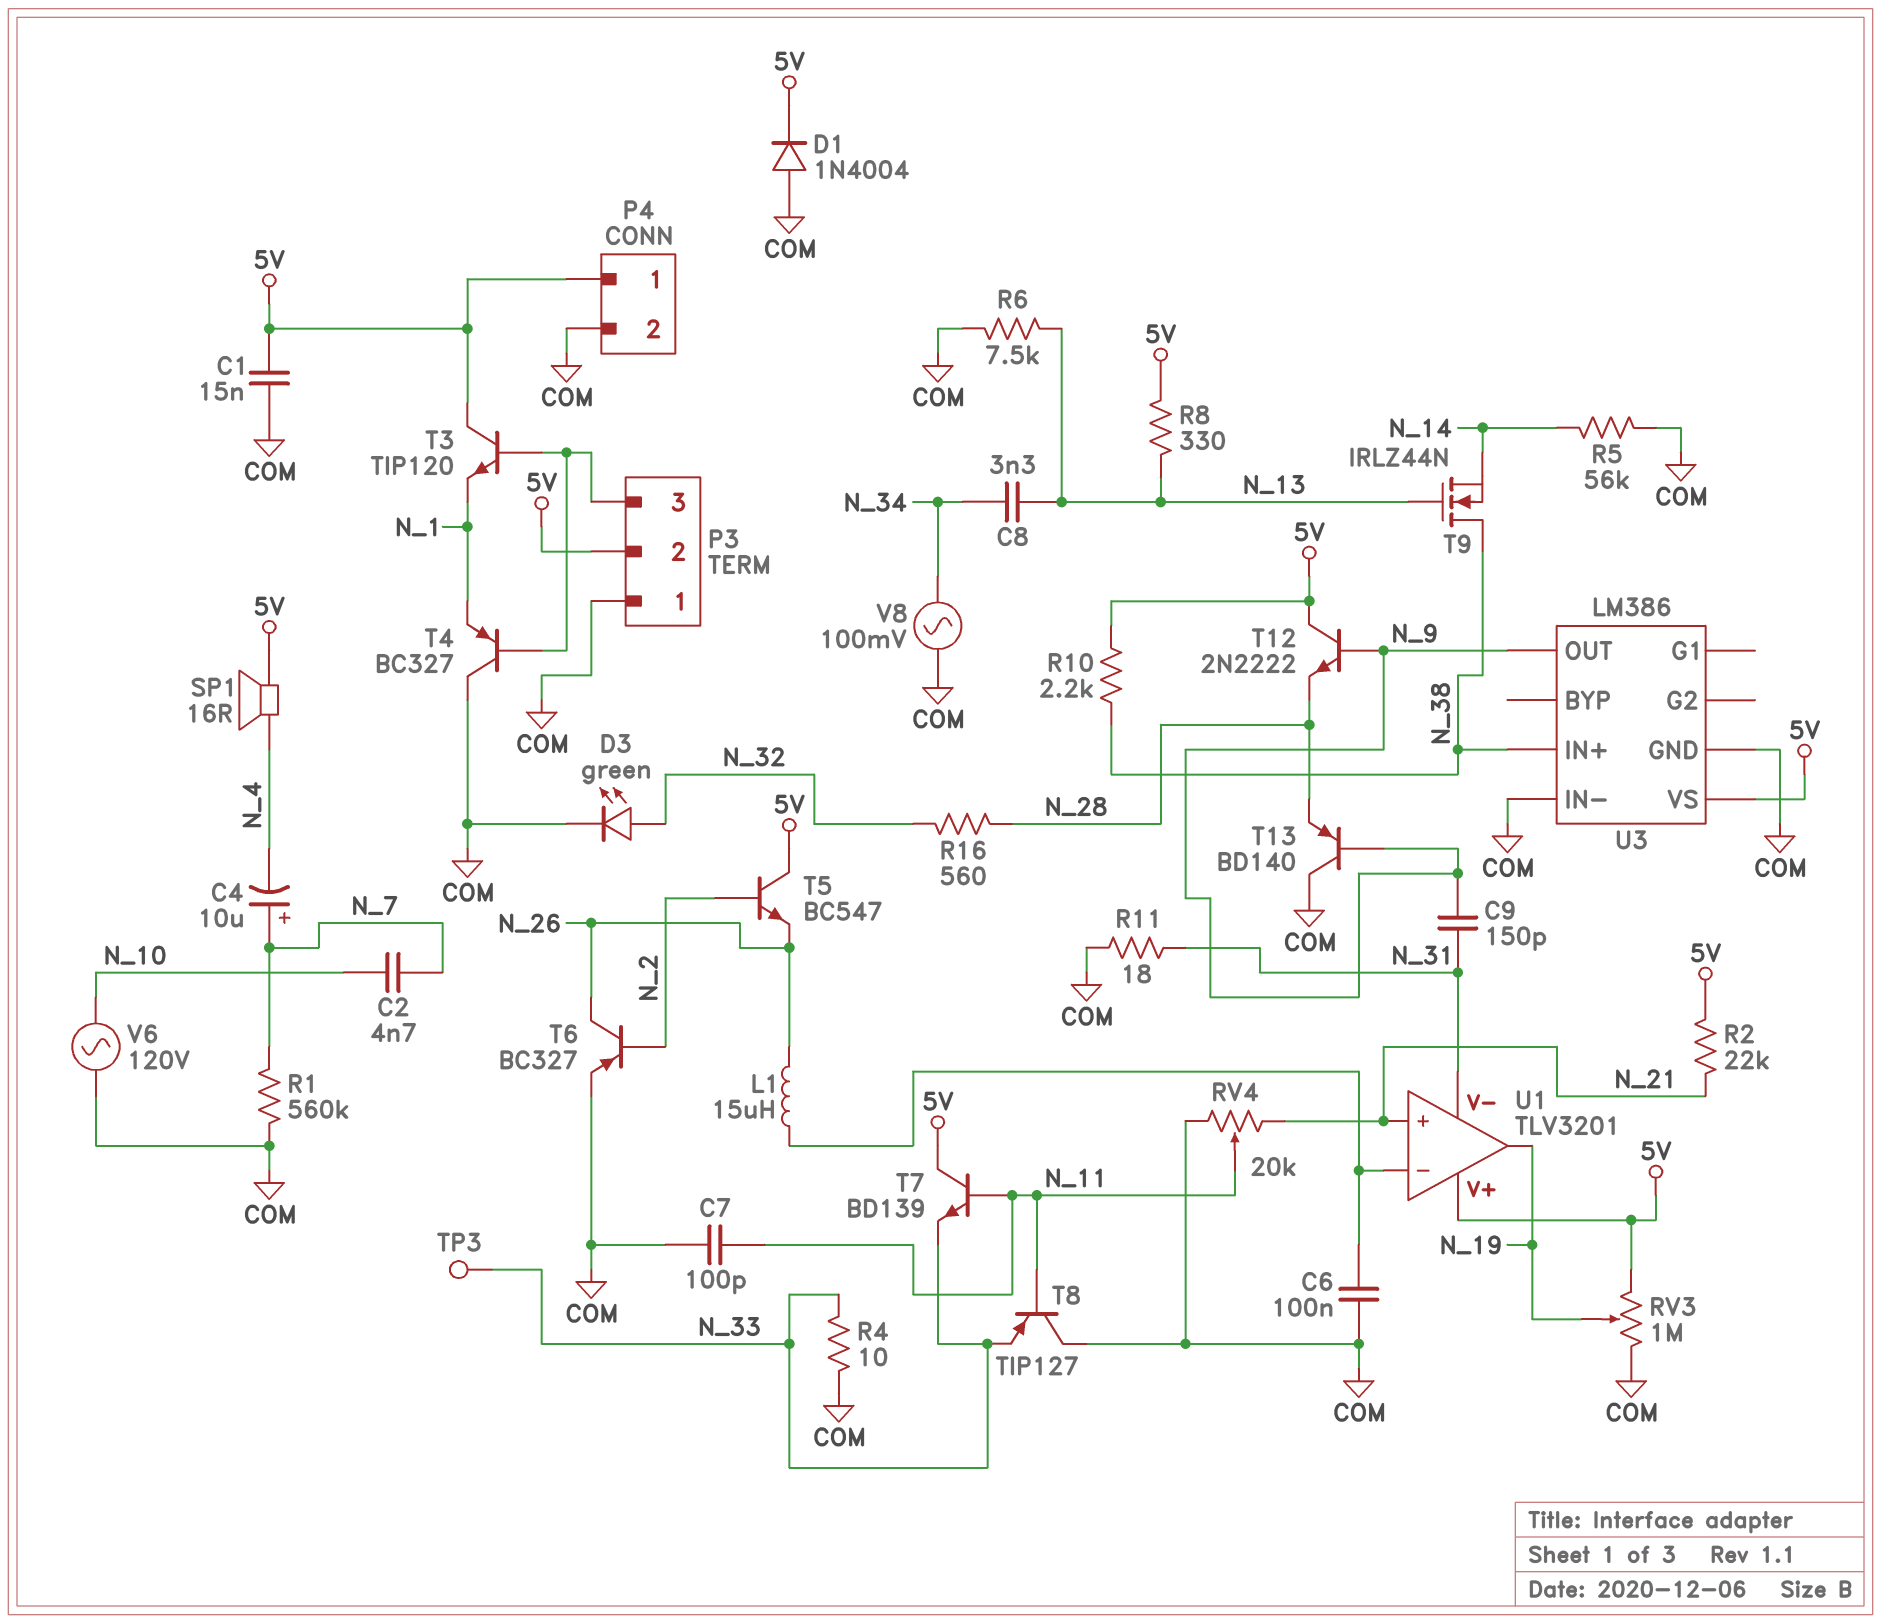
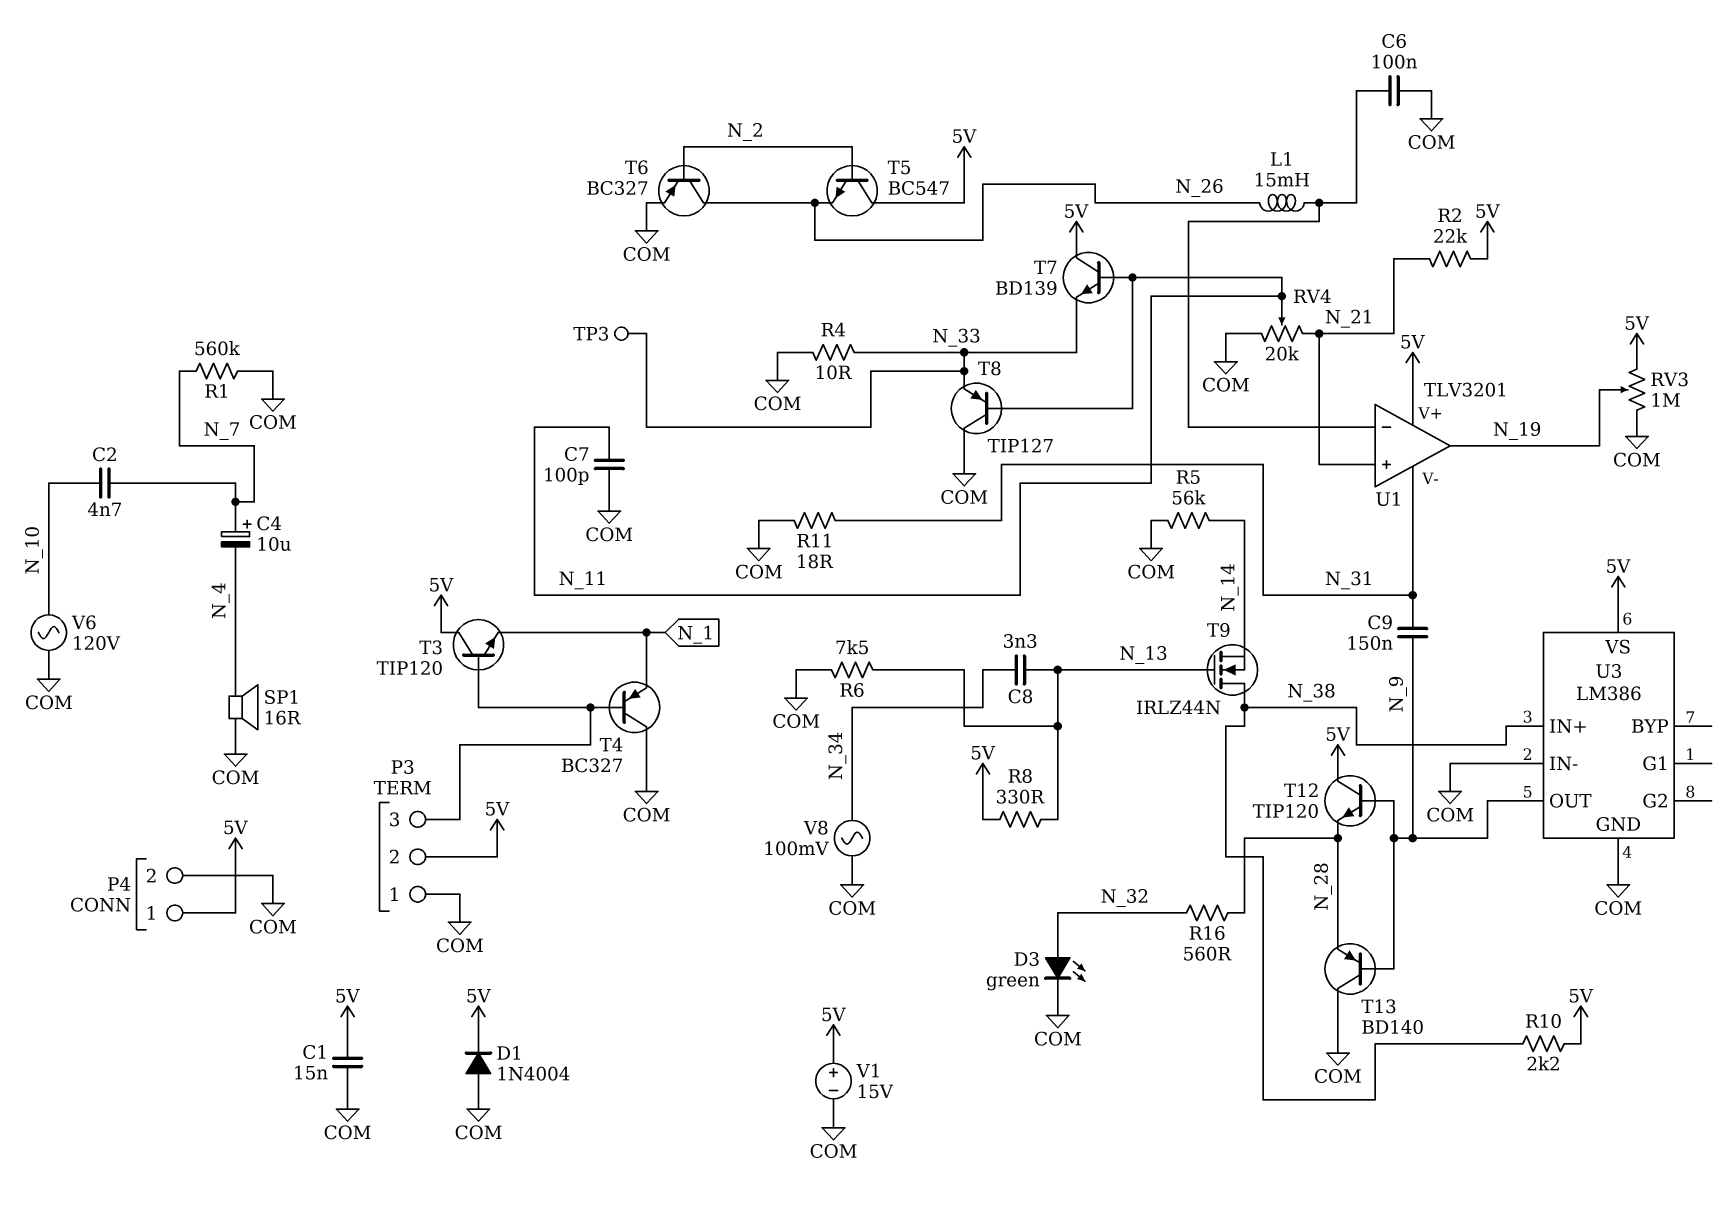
C9: 150pF (N_9, N_31) -> 150nF (N_9, N_31)
L1: 15uH (N_26, U1/in-) -> 15mH (N_26, U1/in-)
SP1: speaker 16R (5V, N_4) -> speaker 16R (COM, N_4)
T12: NPN 2N2222 (B N_9, C 5V, E N_28) -> NPN TIP120 (B N_9, C 5V, E N_28)
V1: none -> 15V (plus 5V, minus COM)

